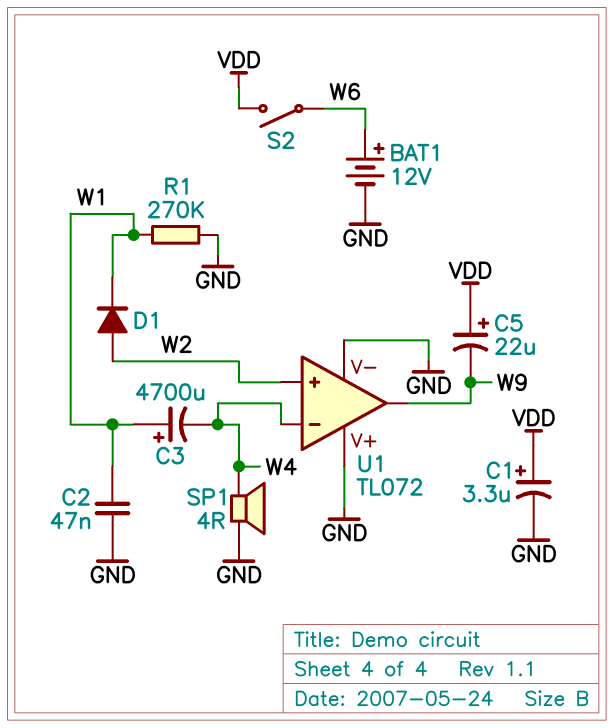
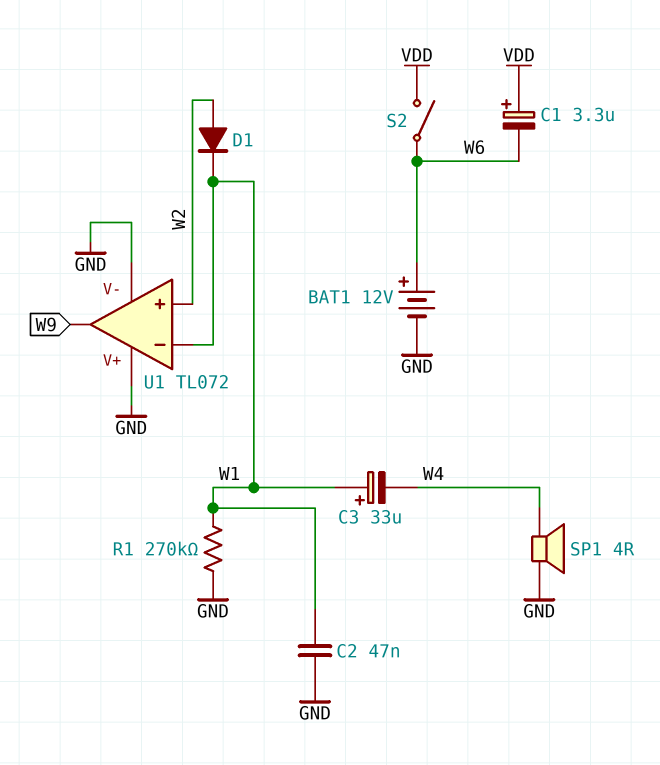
C1: 3.3uF (plus VDD, minus GND) -> 3.3uF (plus VDD, minus W6)
C3: 4700uF (plus W1, minus W4) -> 33uF (plus W1, minus W4)
C5: 22uF (plus VDD, minus W9) -> none
U1 pin in-: W4 -> W1

